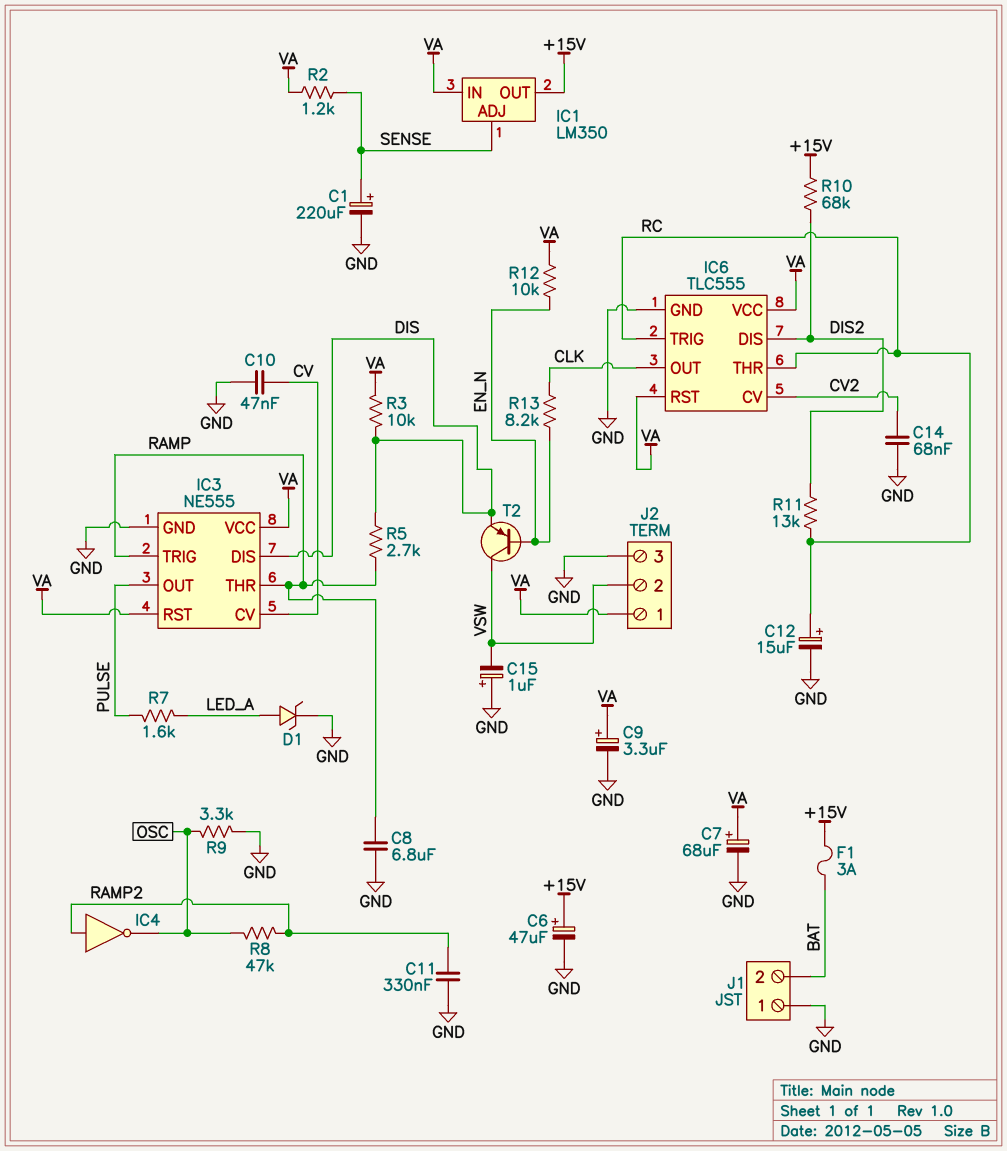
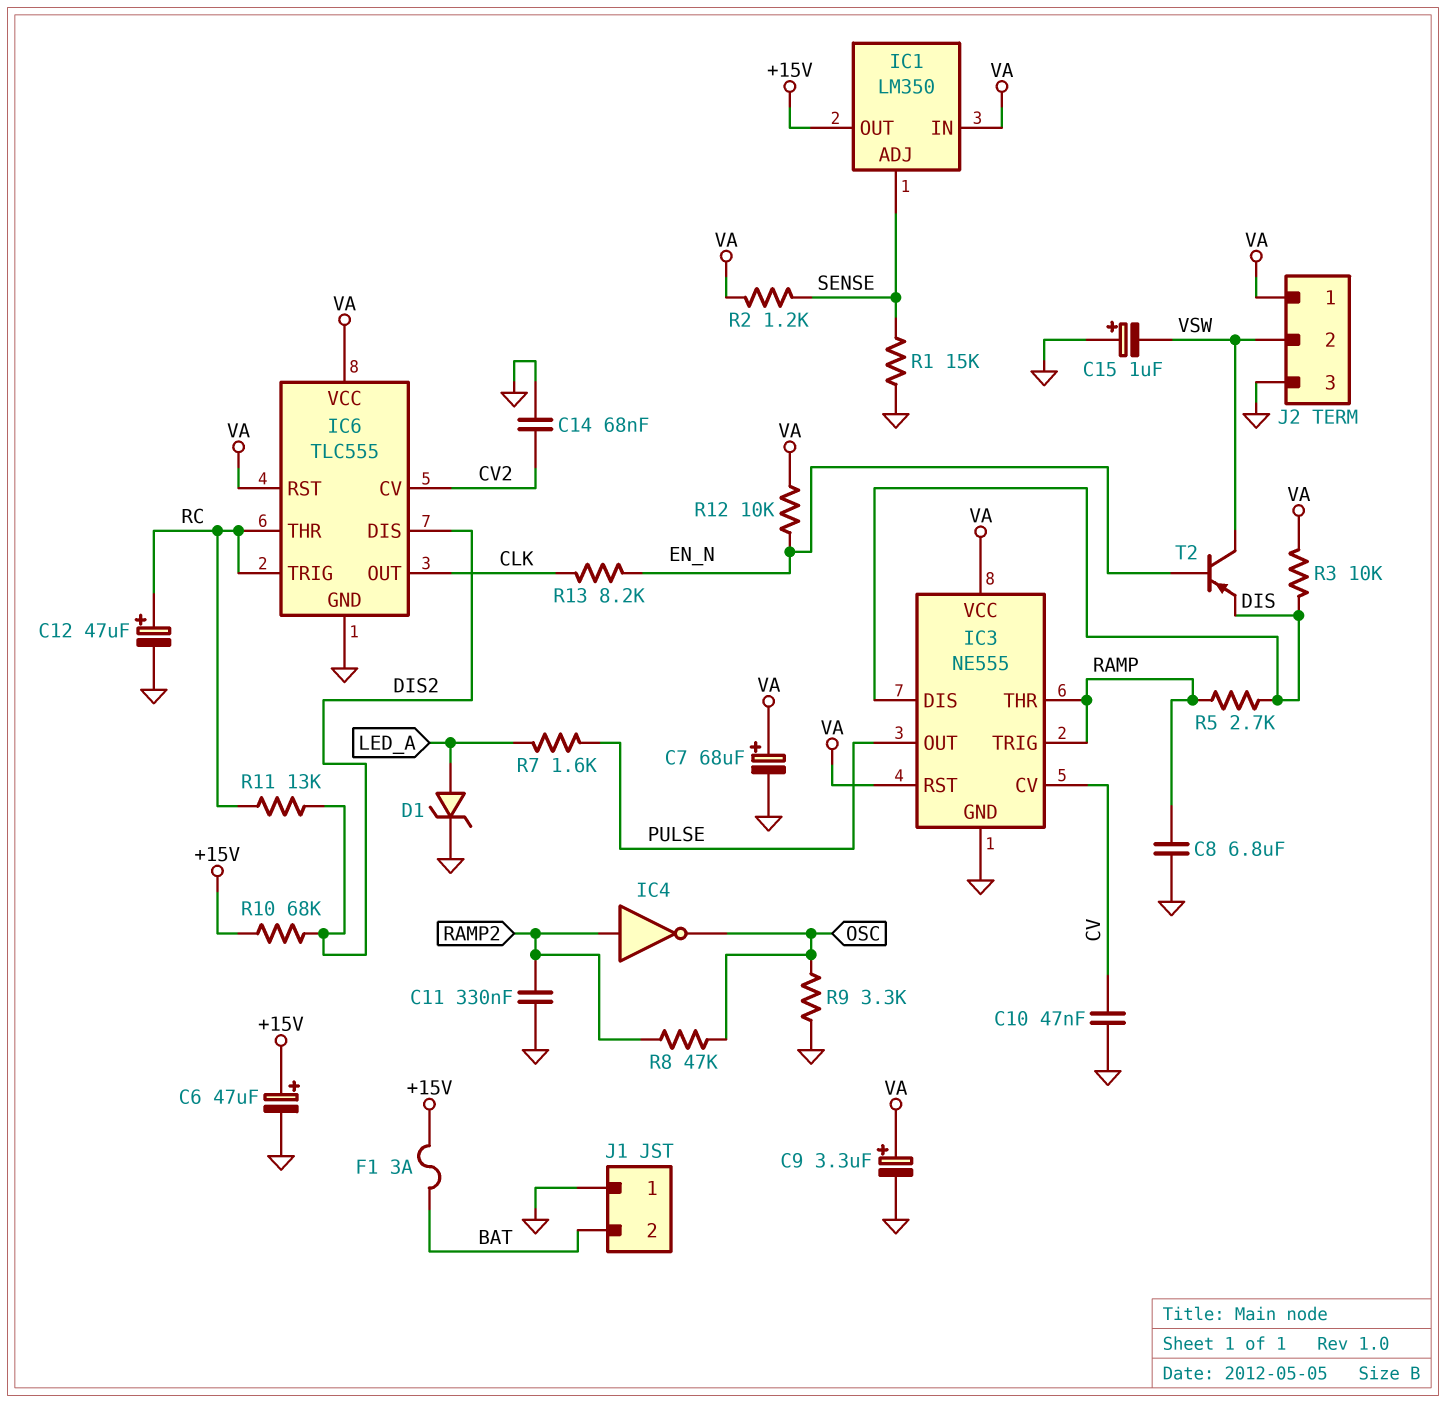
C1: 220uF (plus SENSE, minus GND) -> none
C12: 15uF (plus RC, minus GND) -> 47uF (plus RC, minus GND)
R1: none -> 15k (GND, SENSE)

